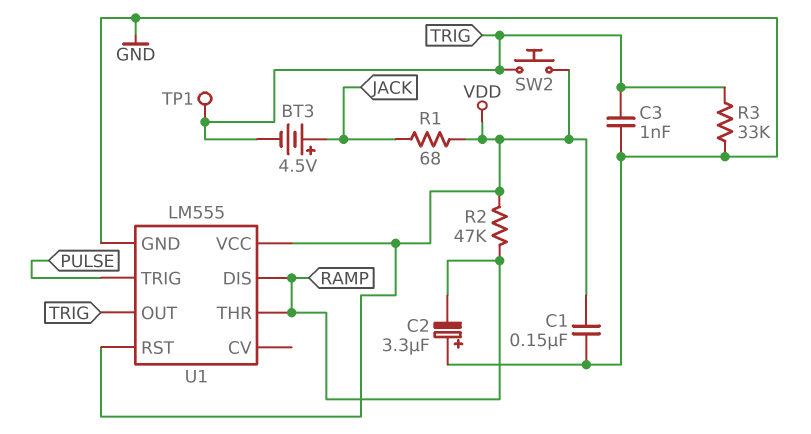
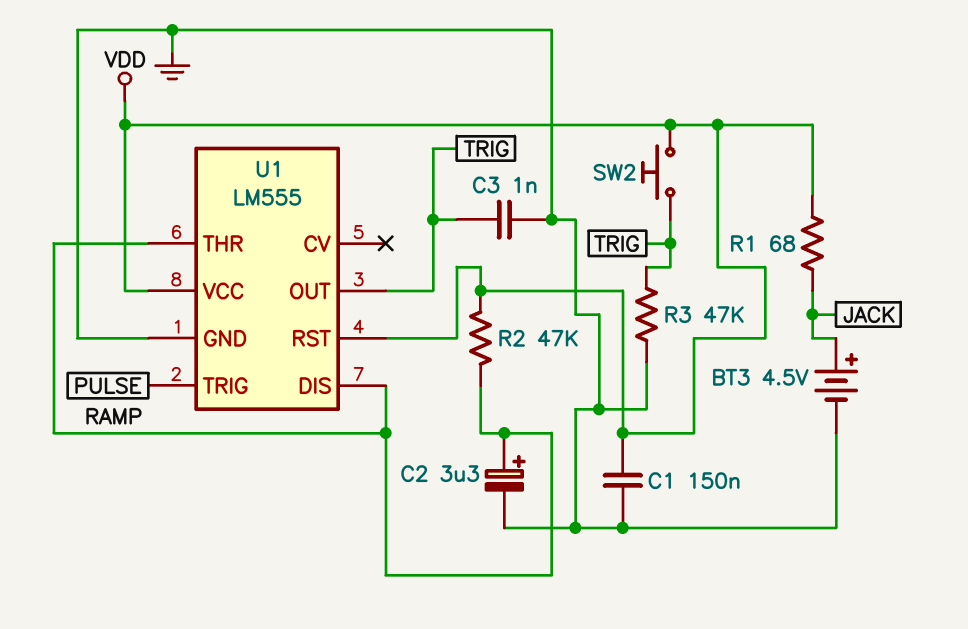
BT3: 4.5V (plus JACK, minus TRIG) -> 4.5V (plus JACK, minus GND)
C2: 3.3uF (plus GND, minus RAMP) -> 3.3uF (plus RAMP, minus GND)
R3: 33k (GND, TRIG) -> 47k (GND, TRIG)
TP1: test point (TRIG) -> none

